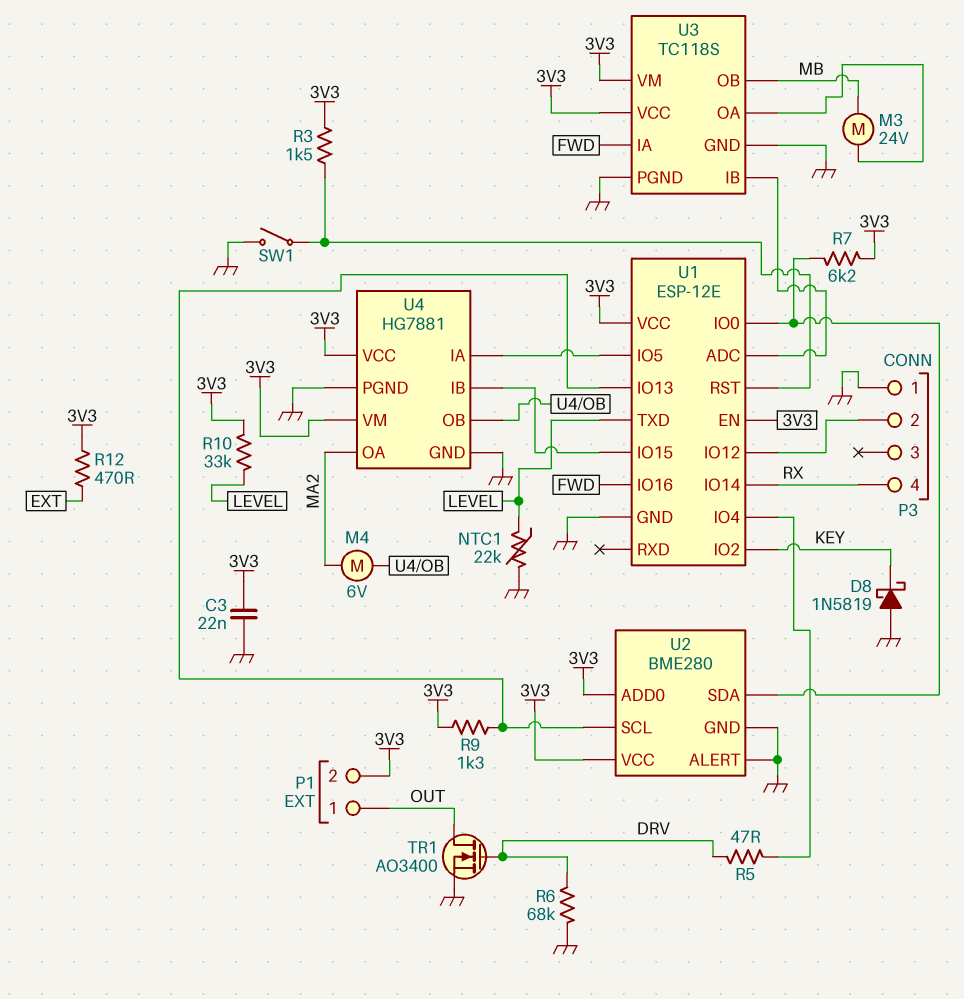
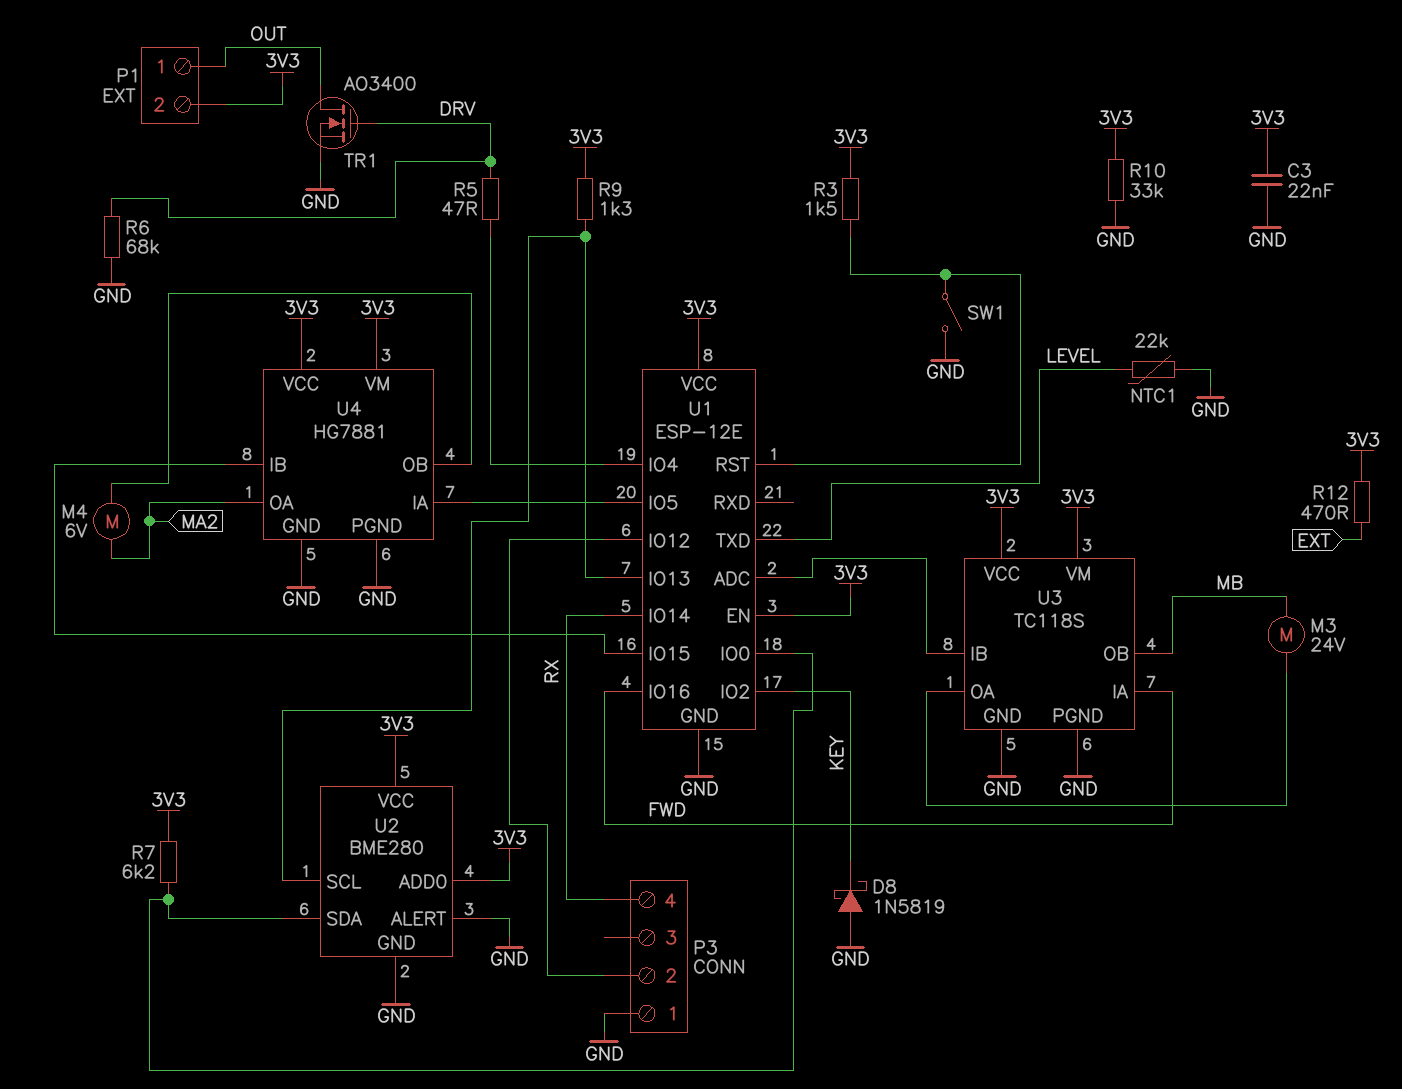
R10: 33k (3V3, LEVEL) -> 33k (3V3, GND)

